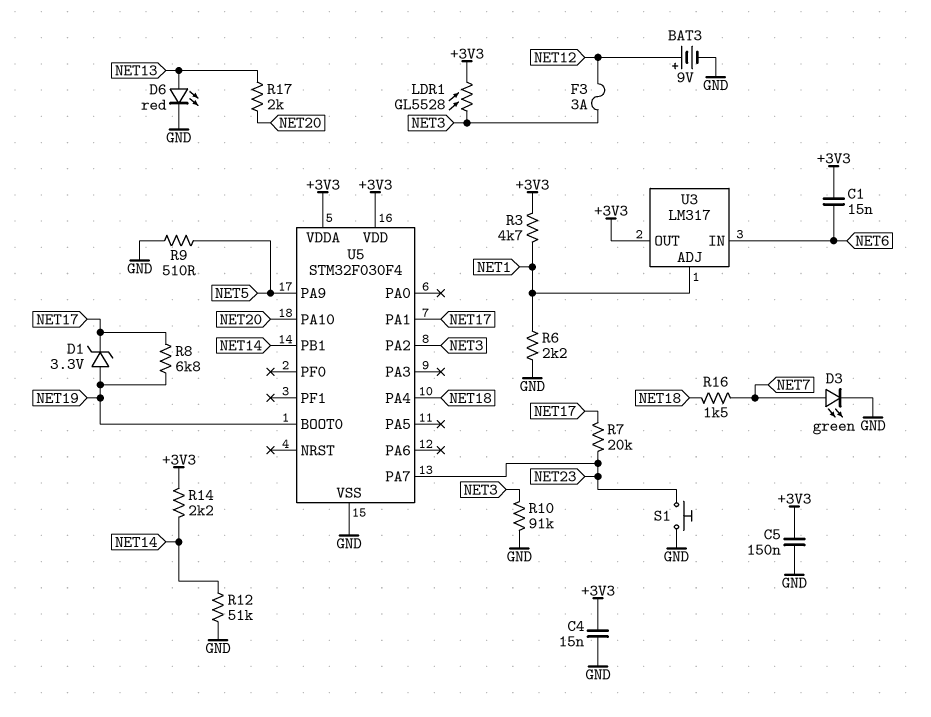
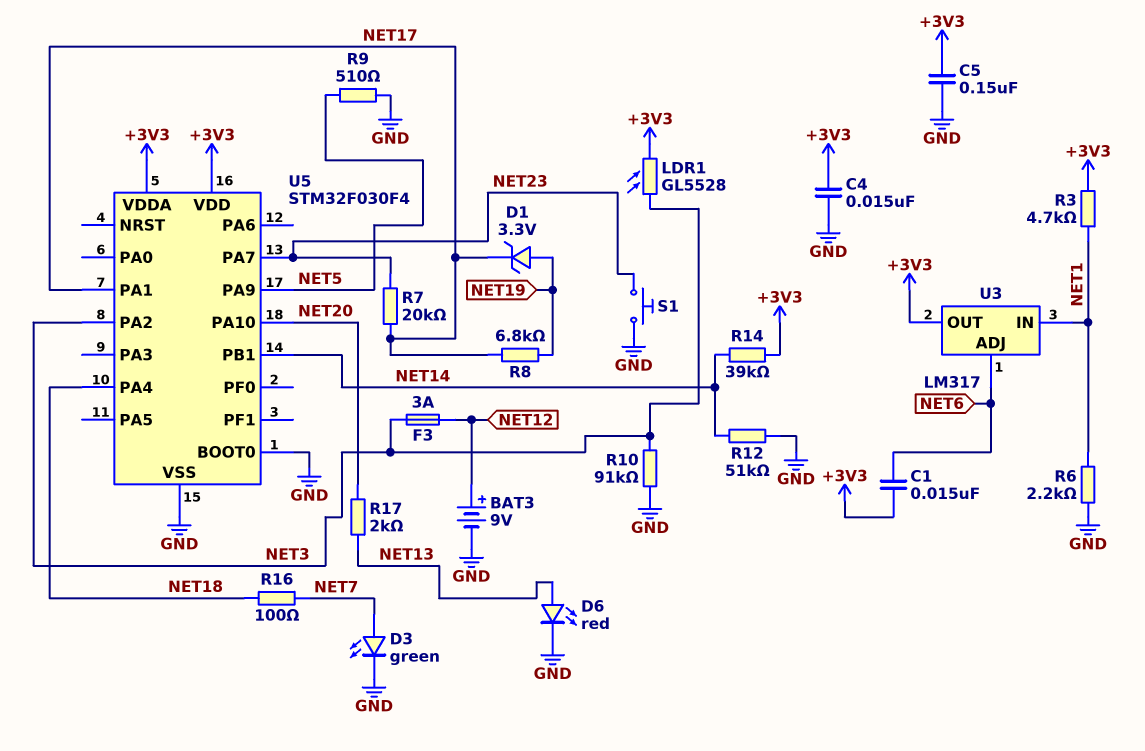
R14: 2.2k (+3V3, NET14) -> 39k (+3V3, NET14)
R16: 1.5k (NET7, NET18) -> 100 (NET7, NET18)
U3 pin ADJ: NET1 -> NET6
U3 pin IN: NET6 -> NET1
U5 pin BOOT0: NET19 -> GND

